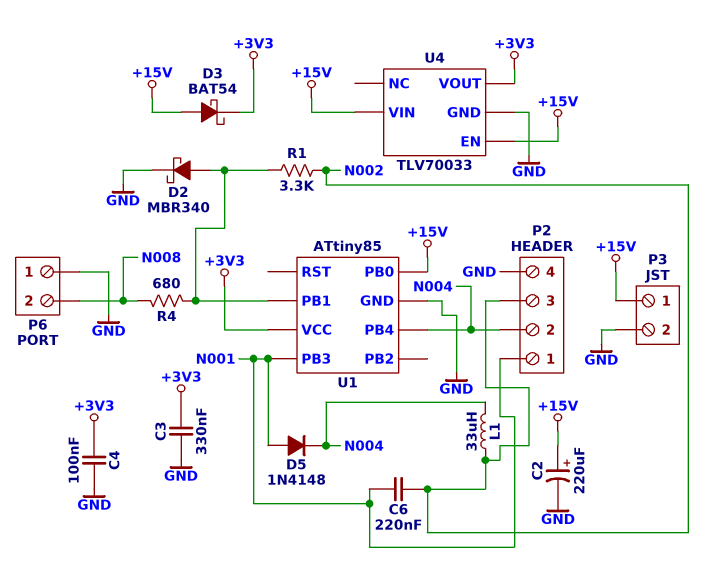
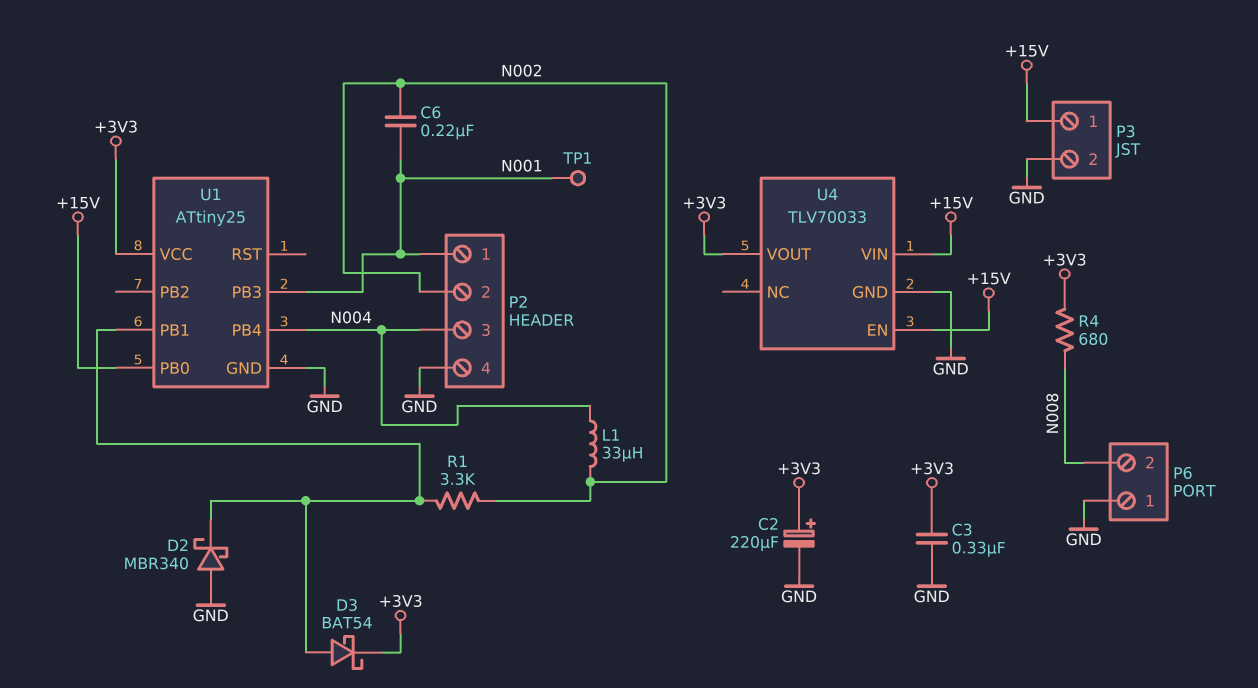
C2: 220uF (plus +15V, minus GND) -> 220uF (plus +3V3, minus GND)
C4: 100nF (+3V3, GND) -> none
D2: schottky MBR340 (A U1/PB1, K GND) -> schottky MBR340 (A GND, K U1/PB1)
D3: schottky BAT54 (A +15V, K +3V3) -> schottky BAT54 (A U1/PB1, K +3V3)
D5: diode 1N4148 (A N001, K N004) -> none
P2 pin 2: N004 -> N002
P2 pin 3: N002 -> N004
R4: 680 (N008, U1/PB1) -> 680 (+3V3, N008)
TP1: none -> test point (N001)
U1: ATtiny85 -> ATtiny25

